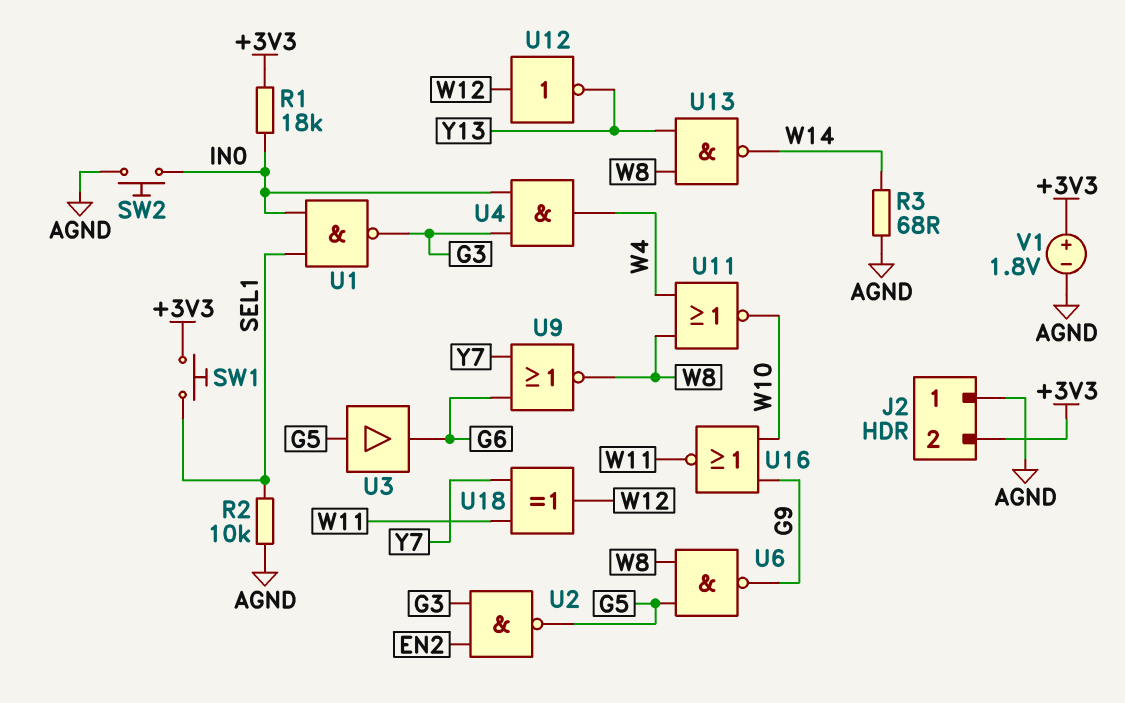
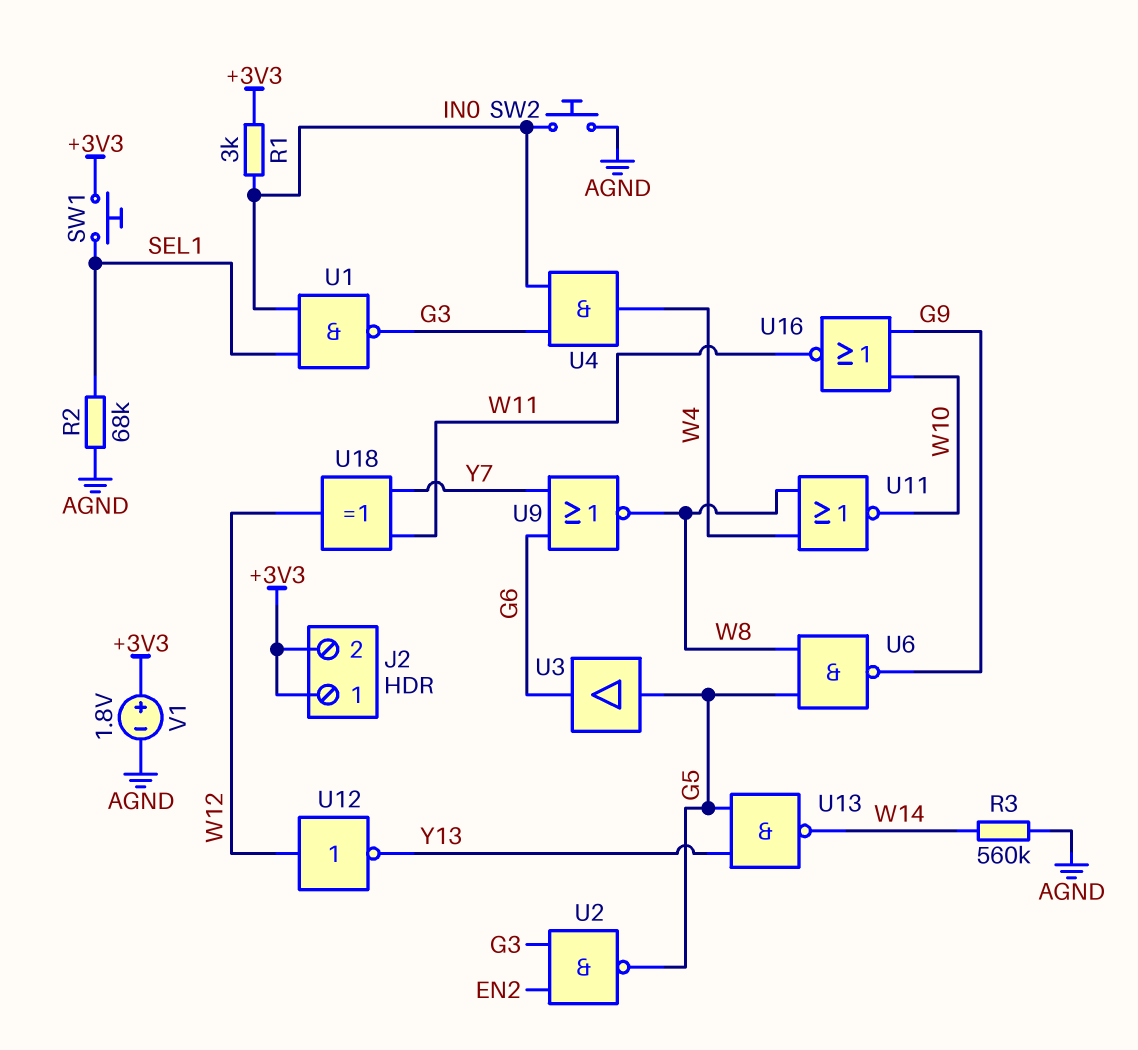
J2 pin 1: AGND -> +3V3
R1: 18k (+3V3, IN0) -> 3k (+3V3, IN0)
R2: 10k (AGND, SEL1) -> 68k (AGND, SEL1)
R3: 68 (AGND, W14) -> 560k (AGND, W14)
U13: NAND (in W8, in Y13, out W14) -> NAND (in G5, in Y13, out W14)

